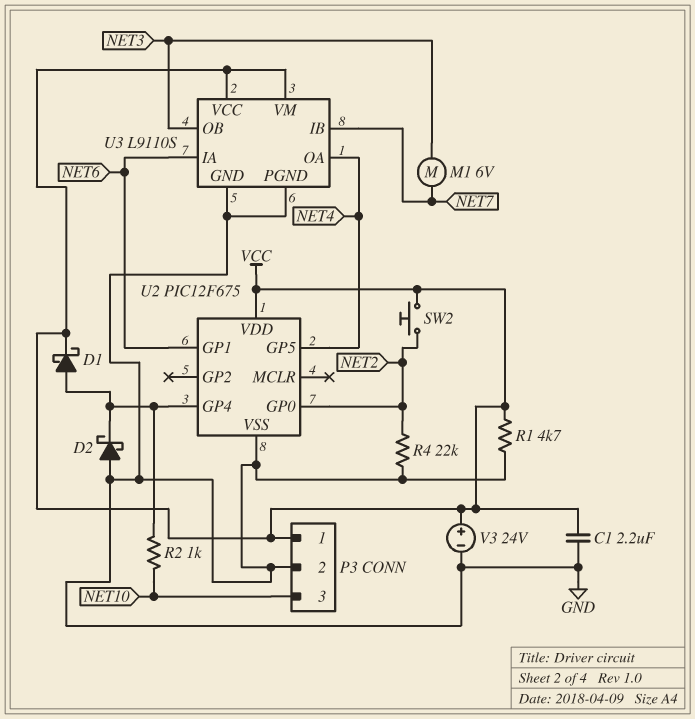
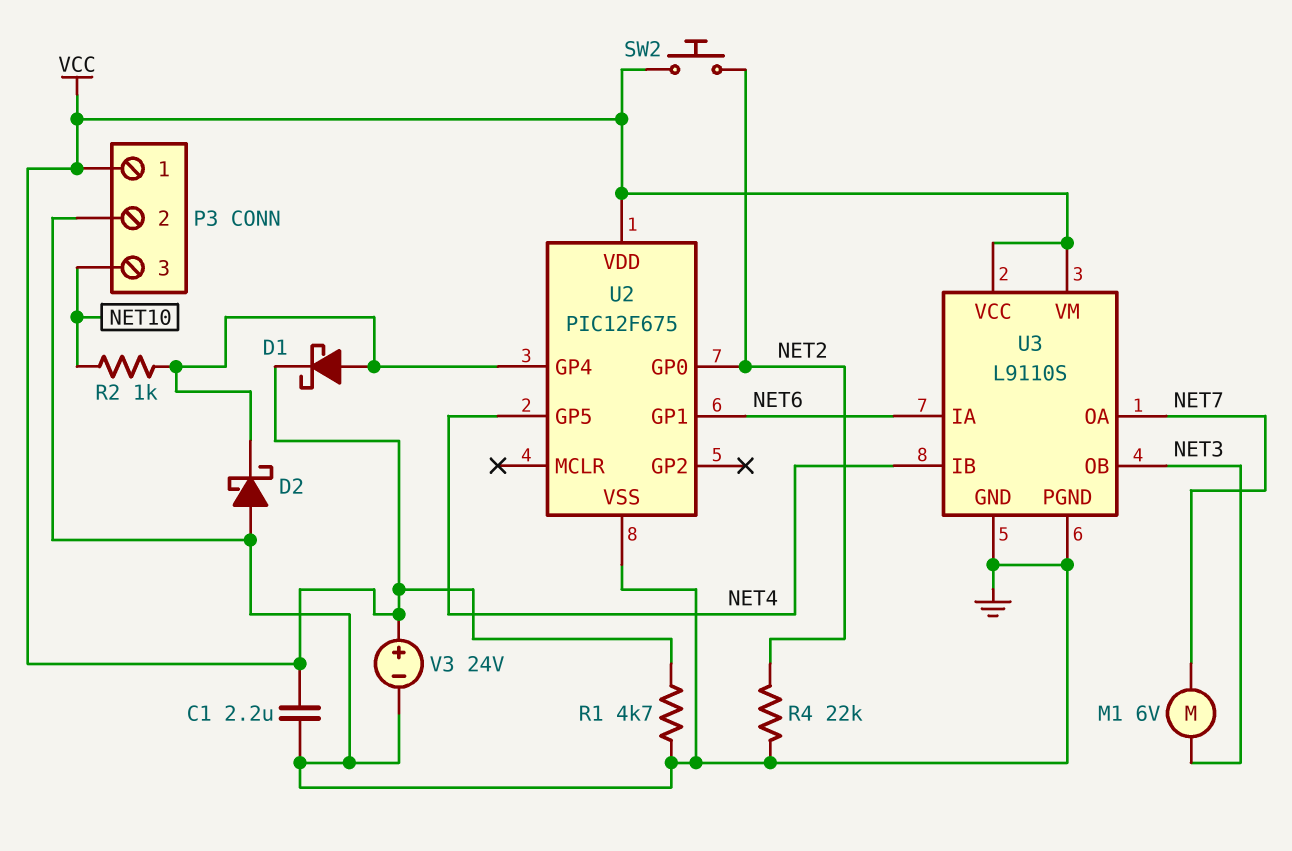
U3 pin IB: NET7 -> NET4
U3 pin OA: NET4 -> NET7

